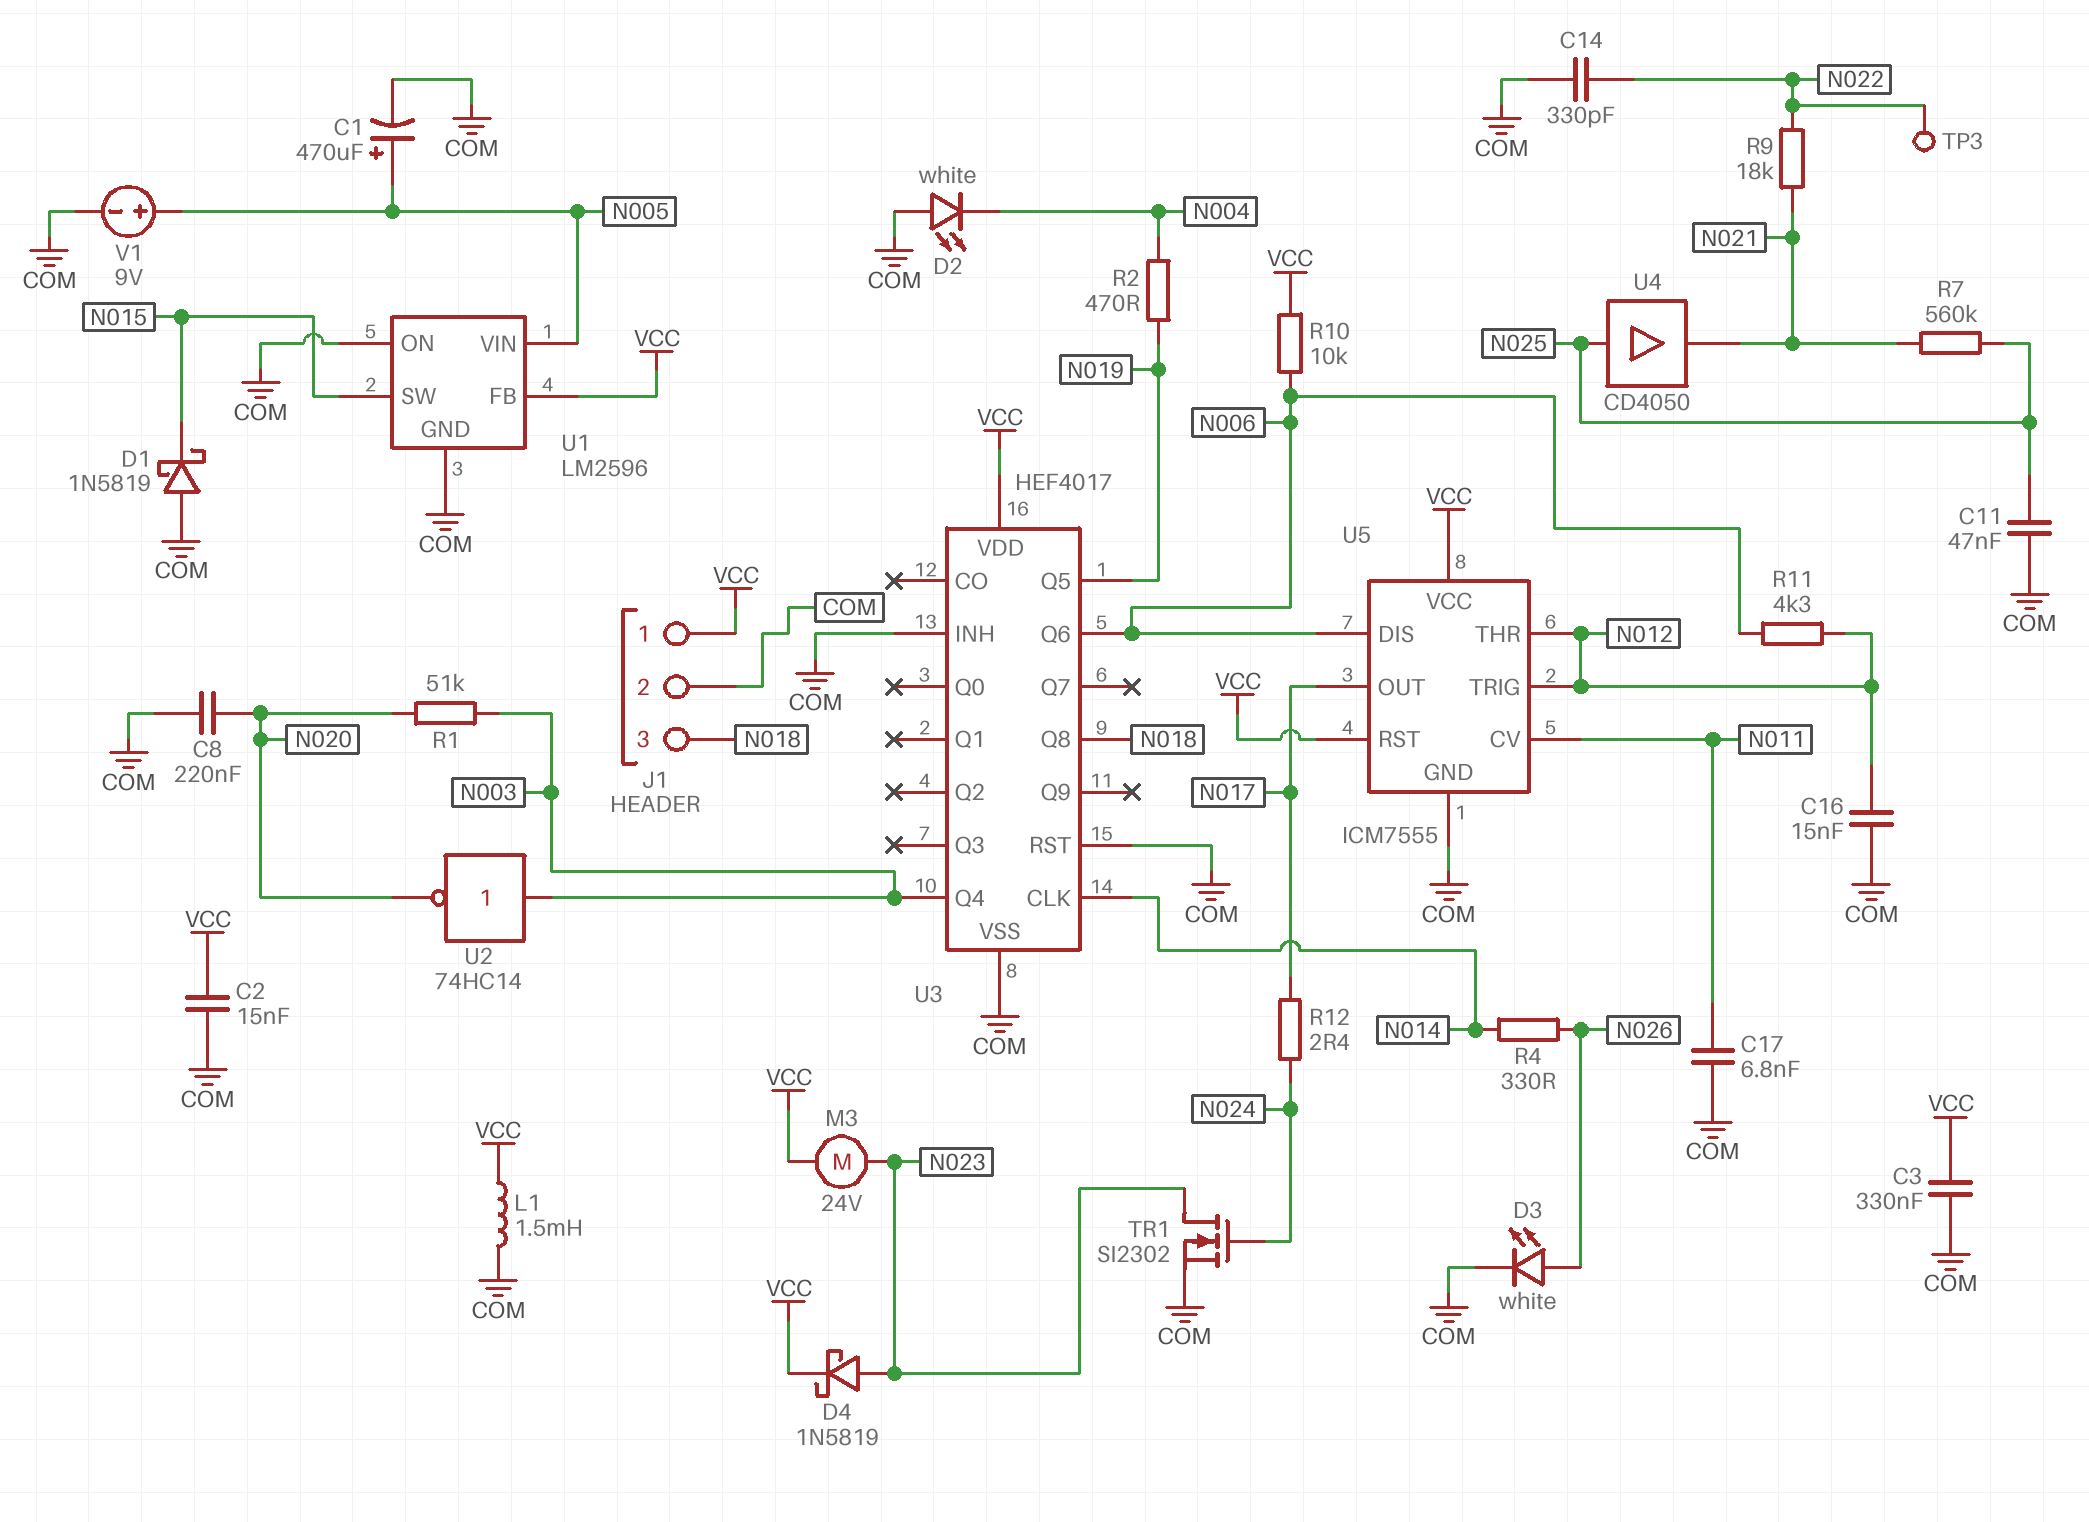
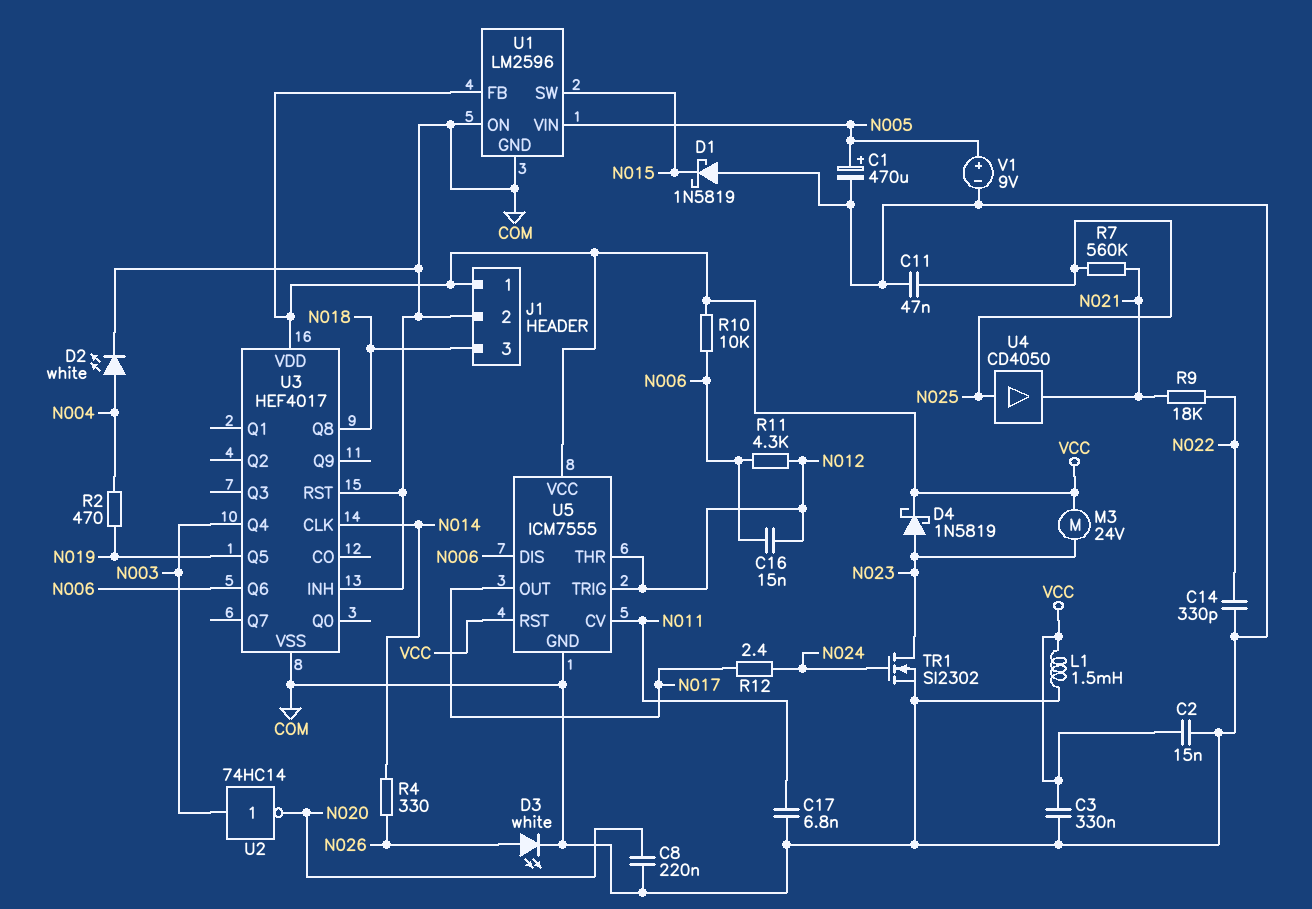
C16: 15nF (COM, N012) -> 15nF (N006, N012)
D2: LED white (A COM, K N004) -> LED white (A N004, K COM)
R1: 51k (N003, N020) -> none
TP3: test point (N022) -> none

